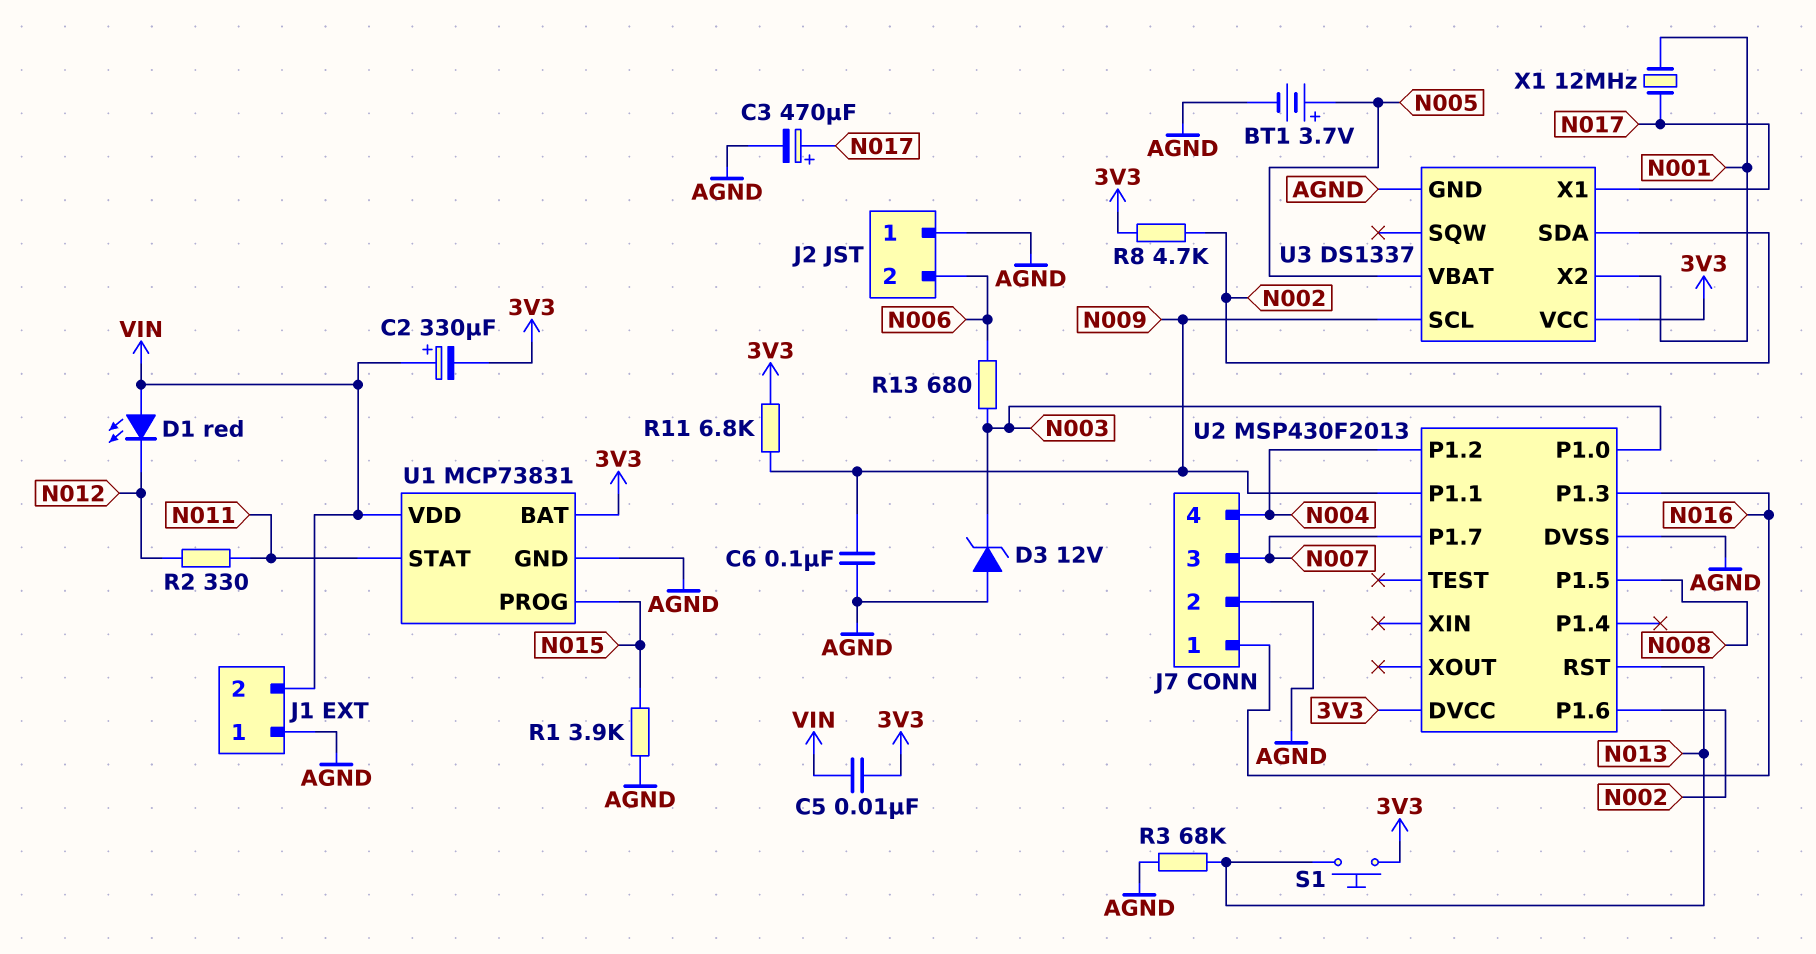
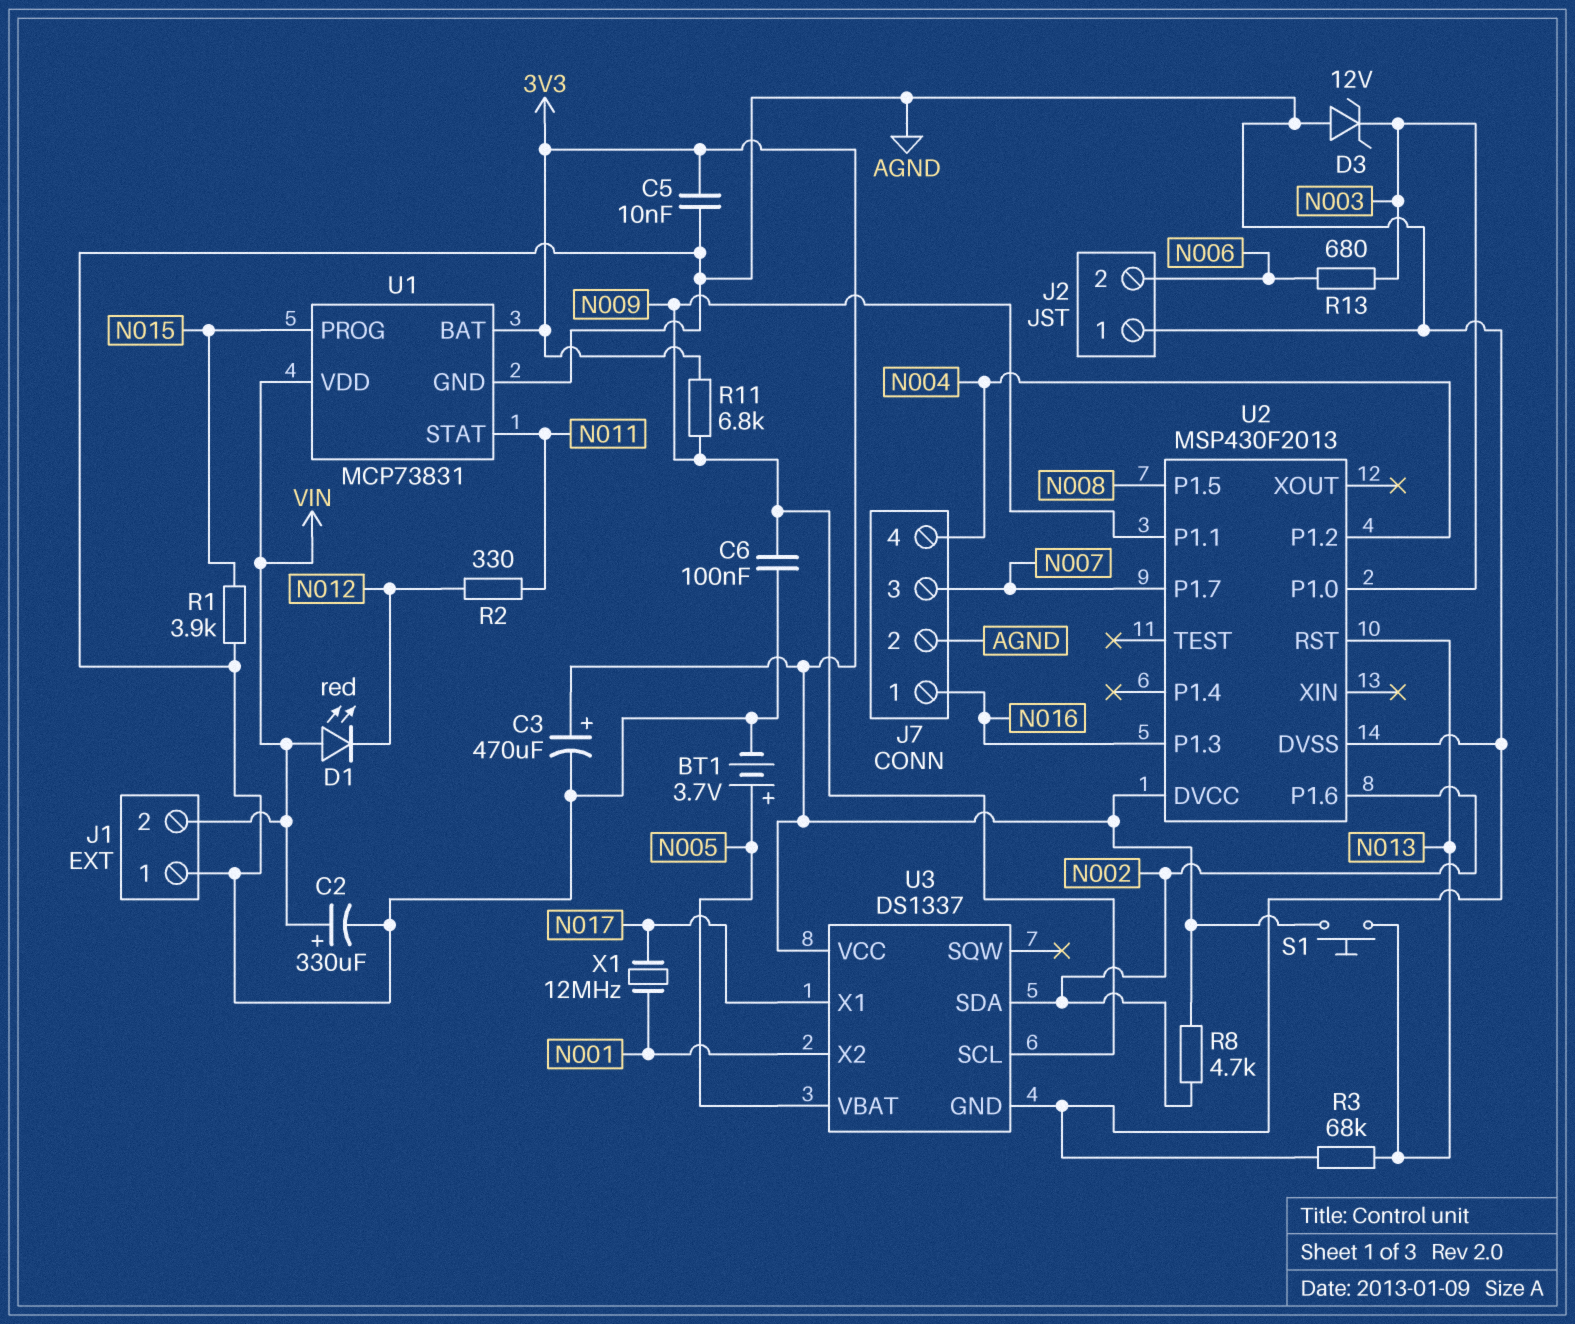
C2: 330uF (plus VIN, minus 3V3) -> 330uF (plus VIN, minus AGND)
C3: 470uF (plus N017, minus AGND) -> 470uF (plus 3V3, minus AGND)
C5: 10nF (3V3, VIN) -> 10nF (3V3, AGND)

